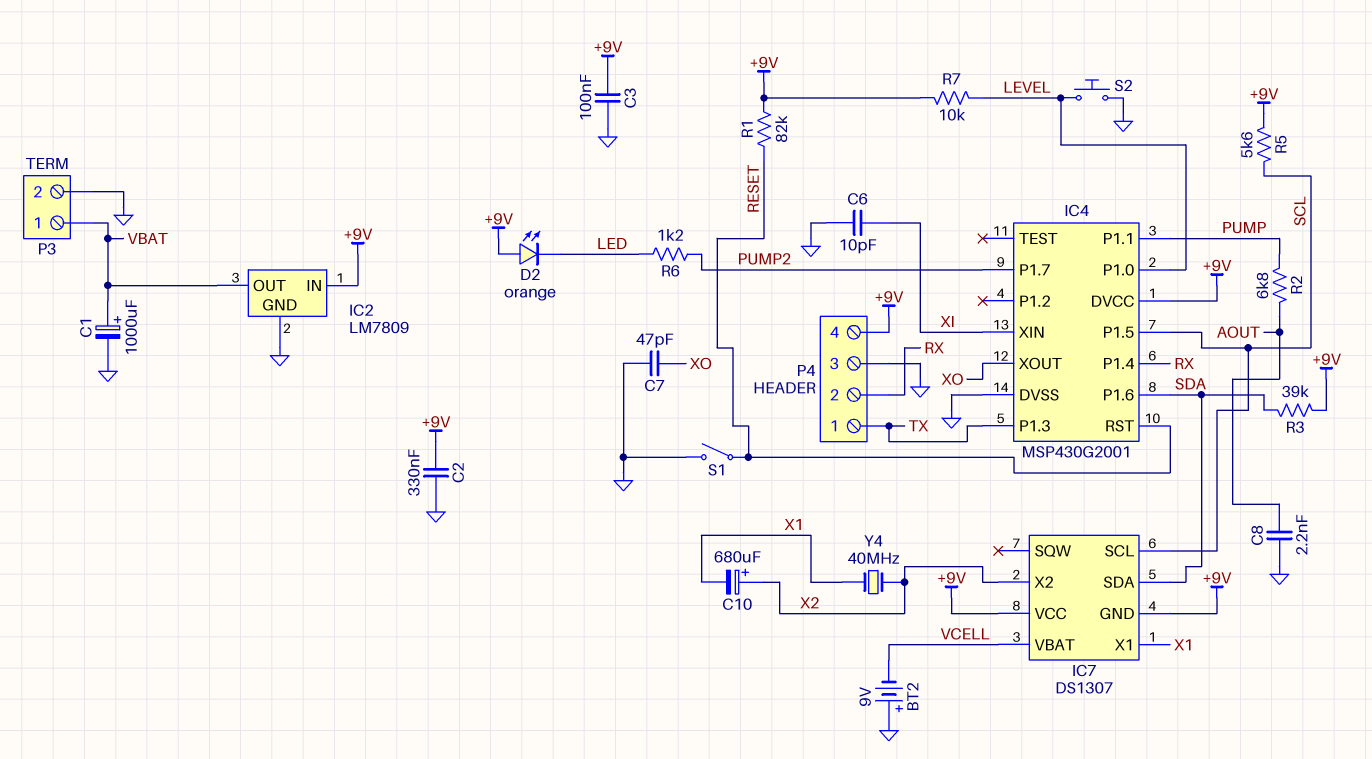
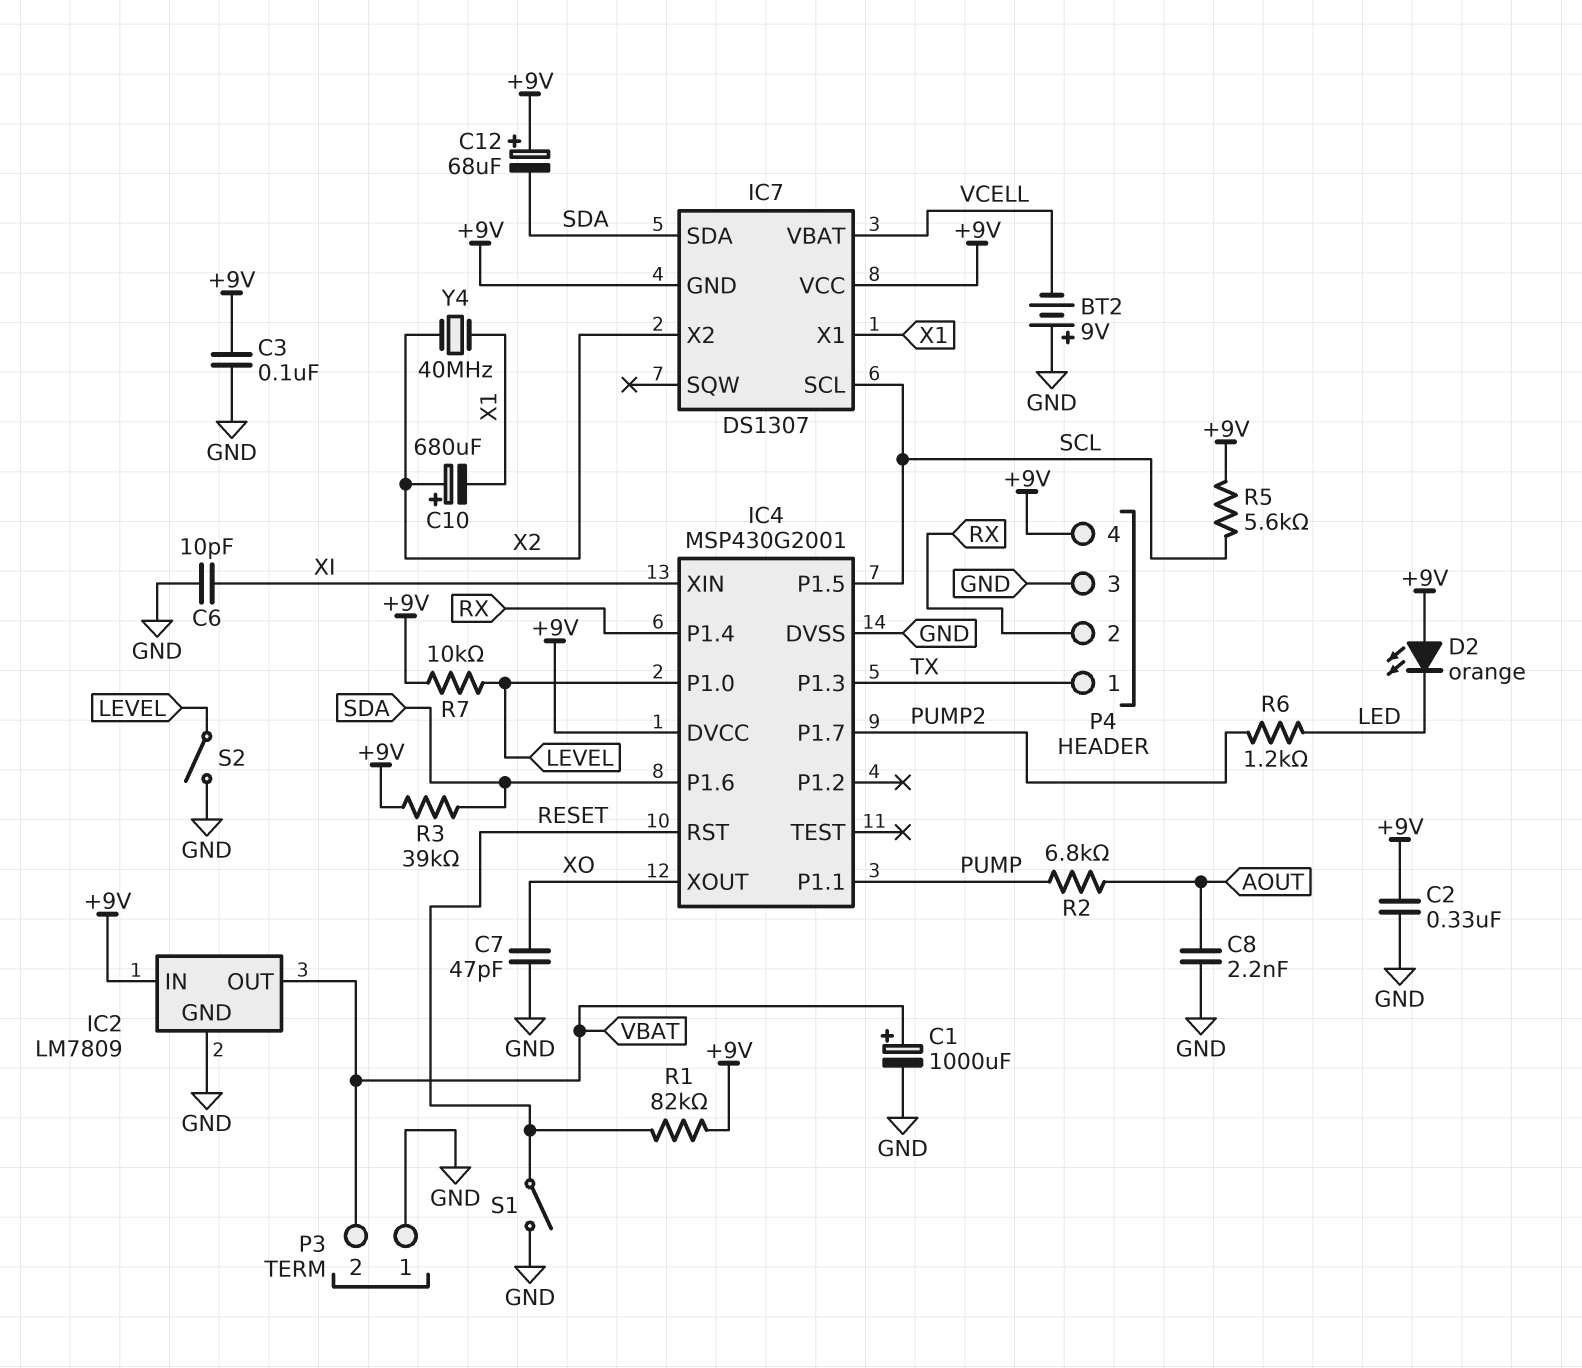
C12: none -> 68uF (plus +9V, minus SDA)
P3 pin 1: VBAT -> GND
P3 pin 2: GND -> VBAT
S2: button (GND, LEVEL) -> switch (GND, LEVEL)

